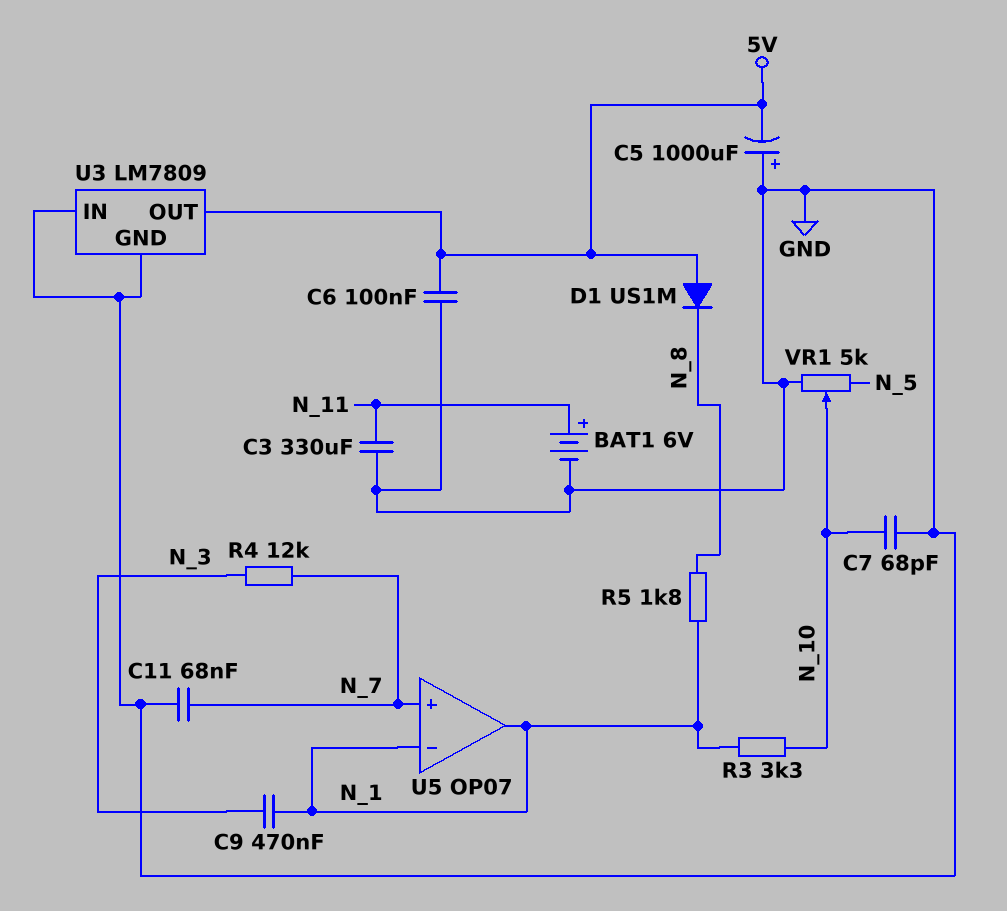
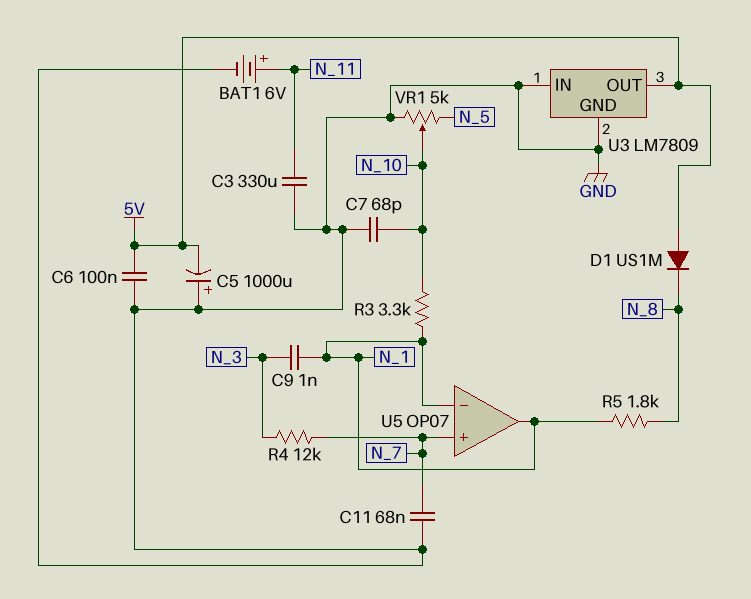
C9: 470nF (N_1, N_3) -> 1nF (N_1, N_3)

